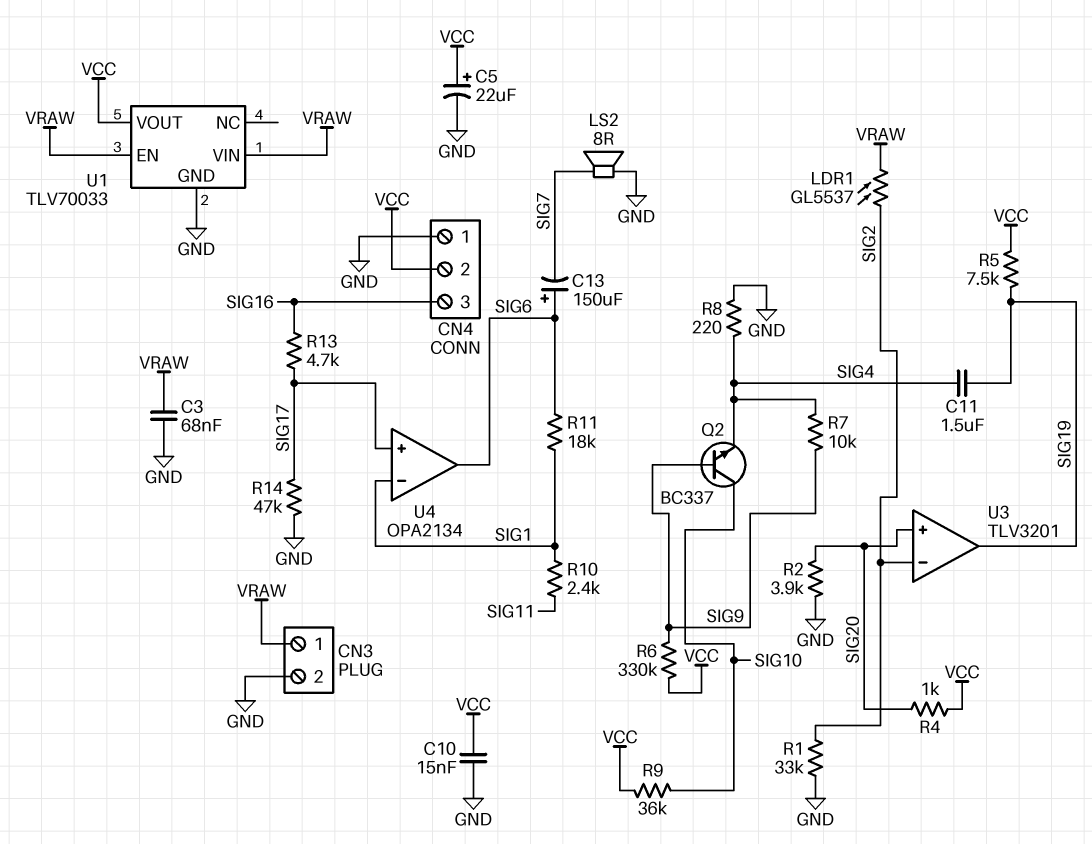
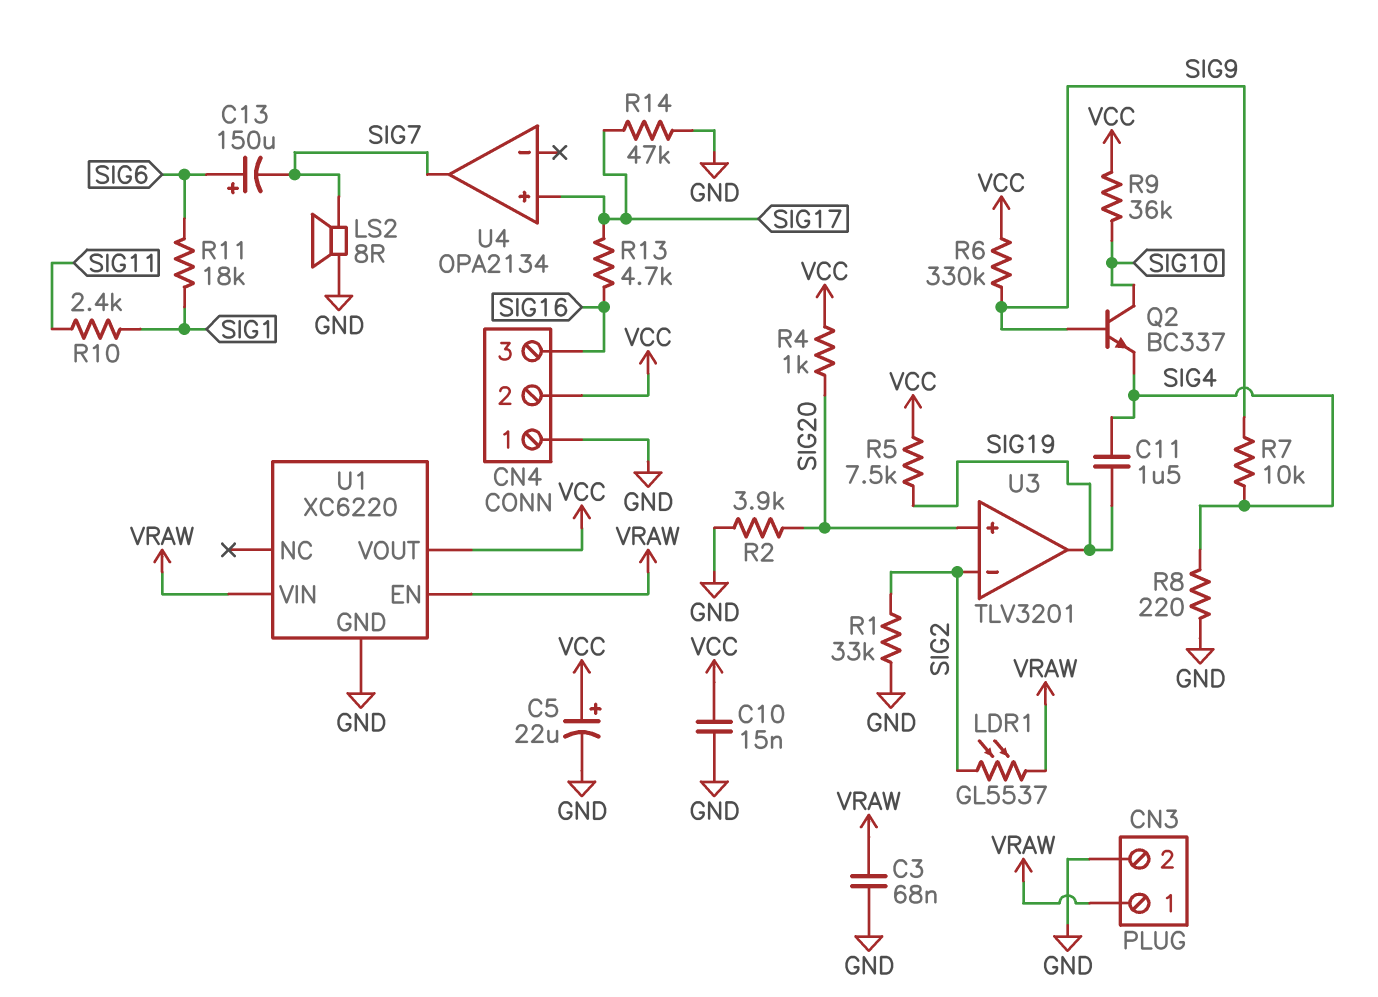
U1: TLV70033 -> XC6220
U4 pin in-: SIG1 -> none
U4 pin out: SIG6 -> SIG7

